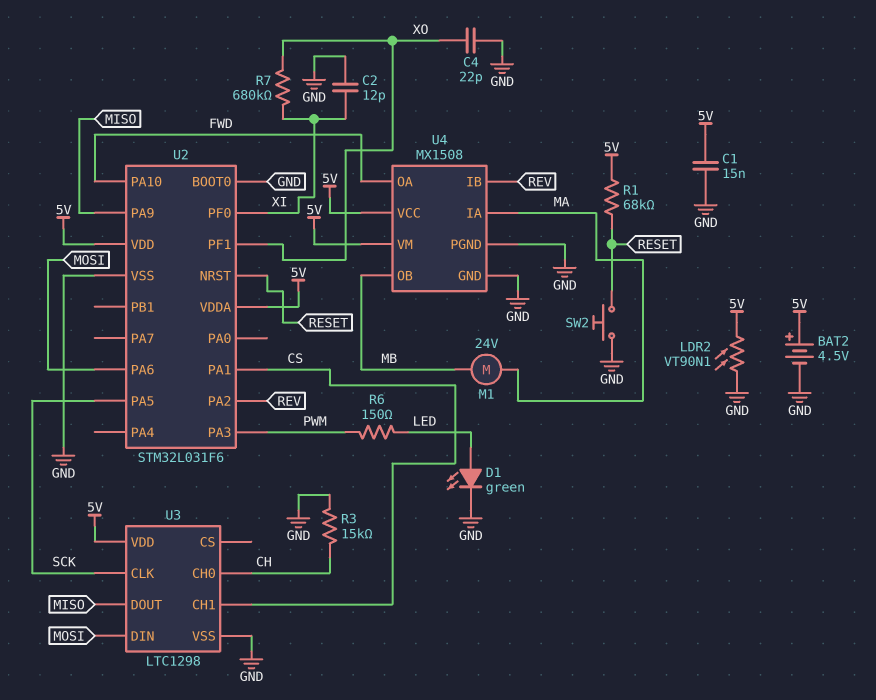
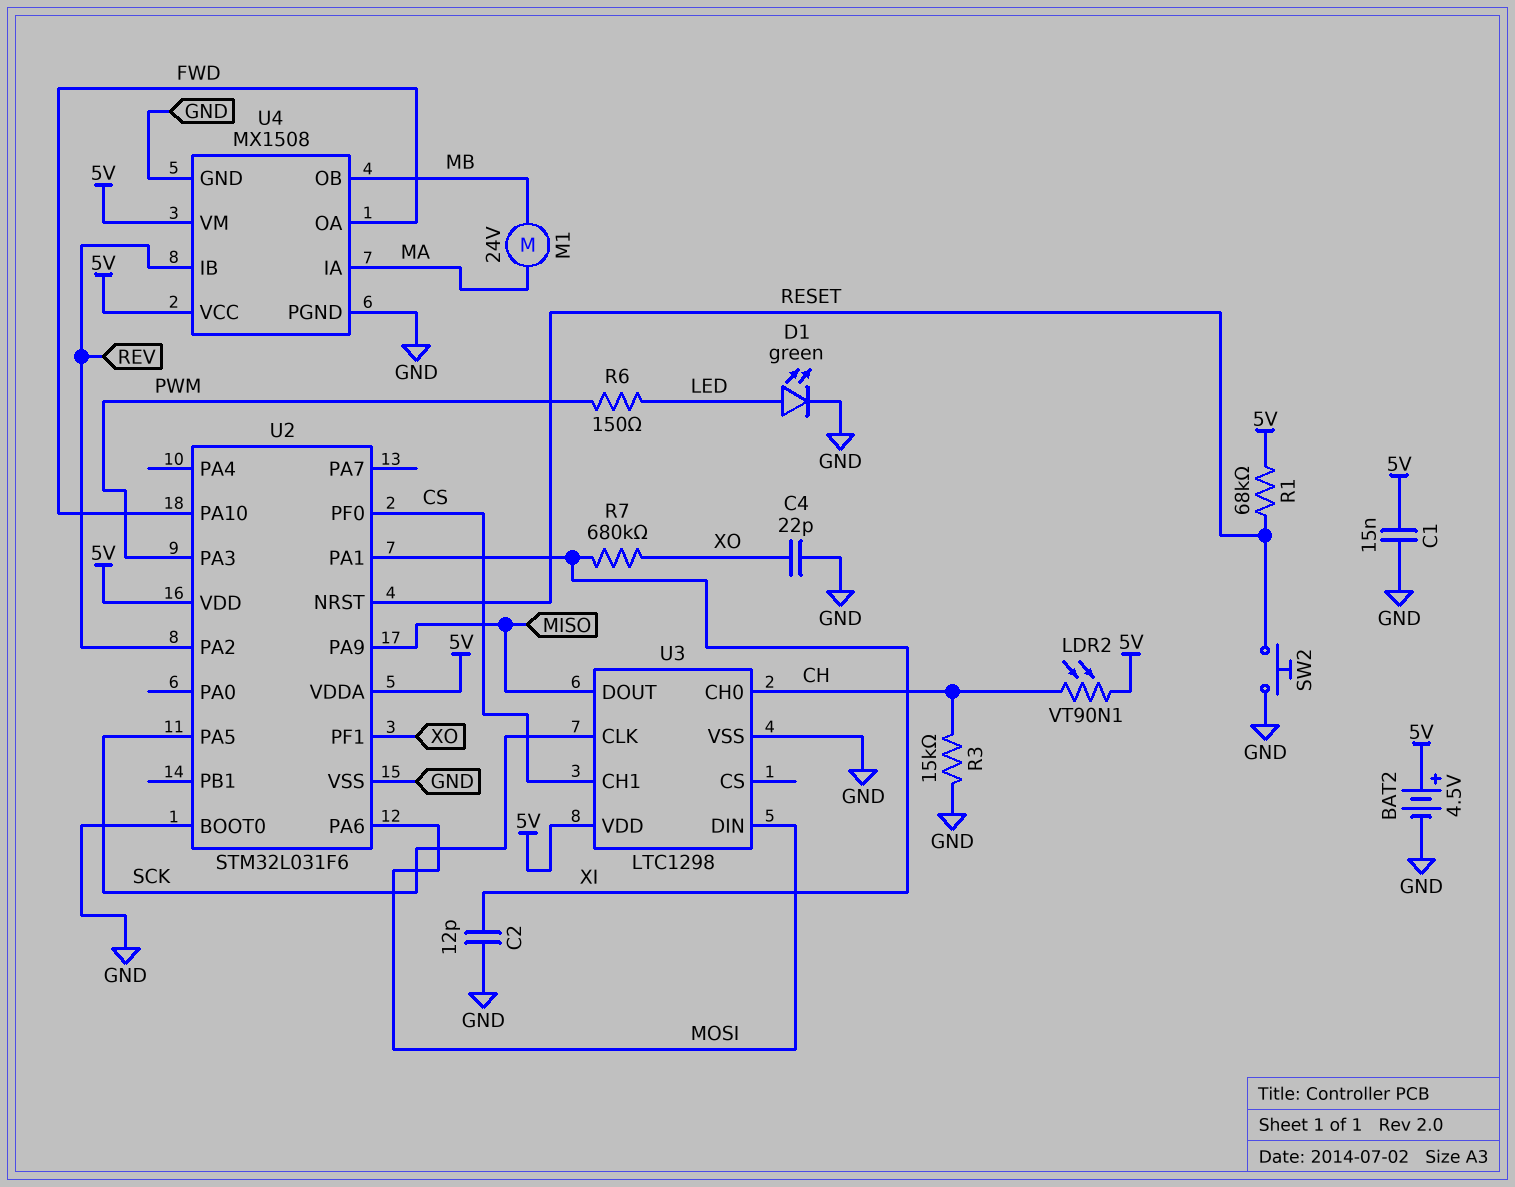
LDR2: VT90N1 (5V, GND) -> VT90N1 (5V, CH)
U2 pin PA1: CS -> XI
U2 pin PF0: XI -> CS

